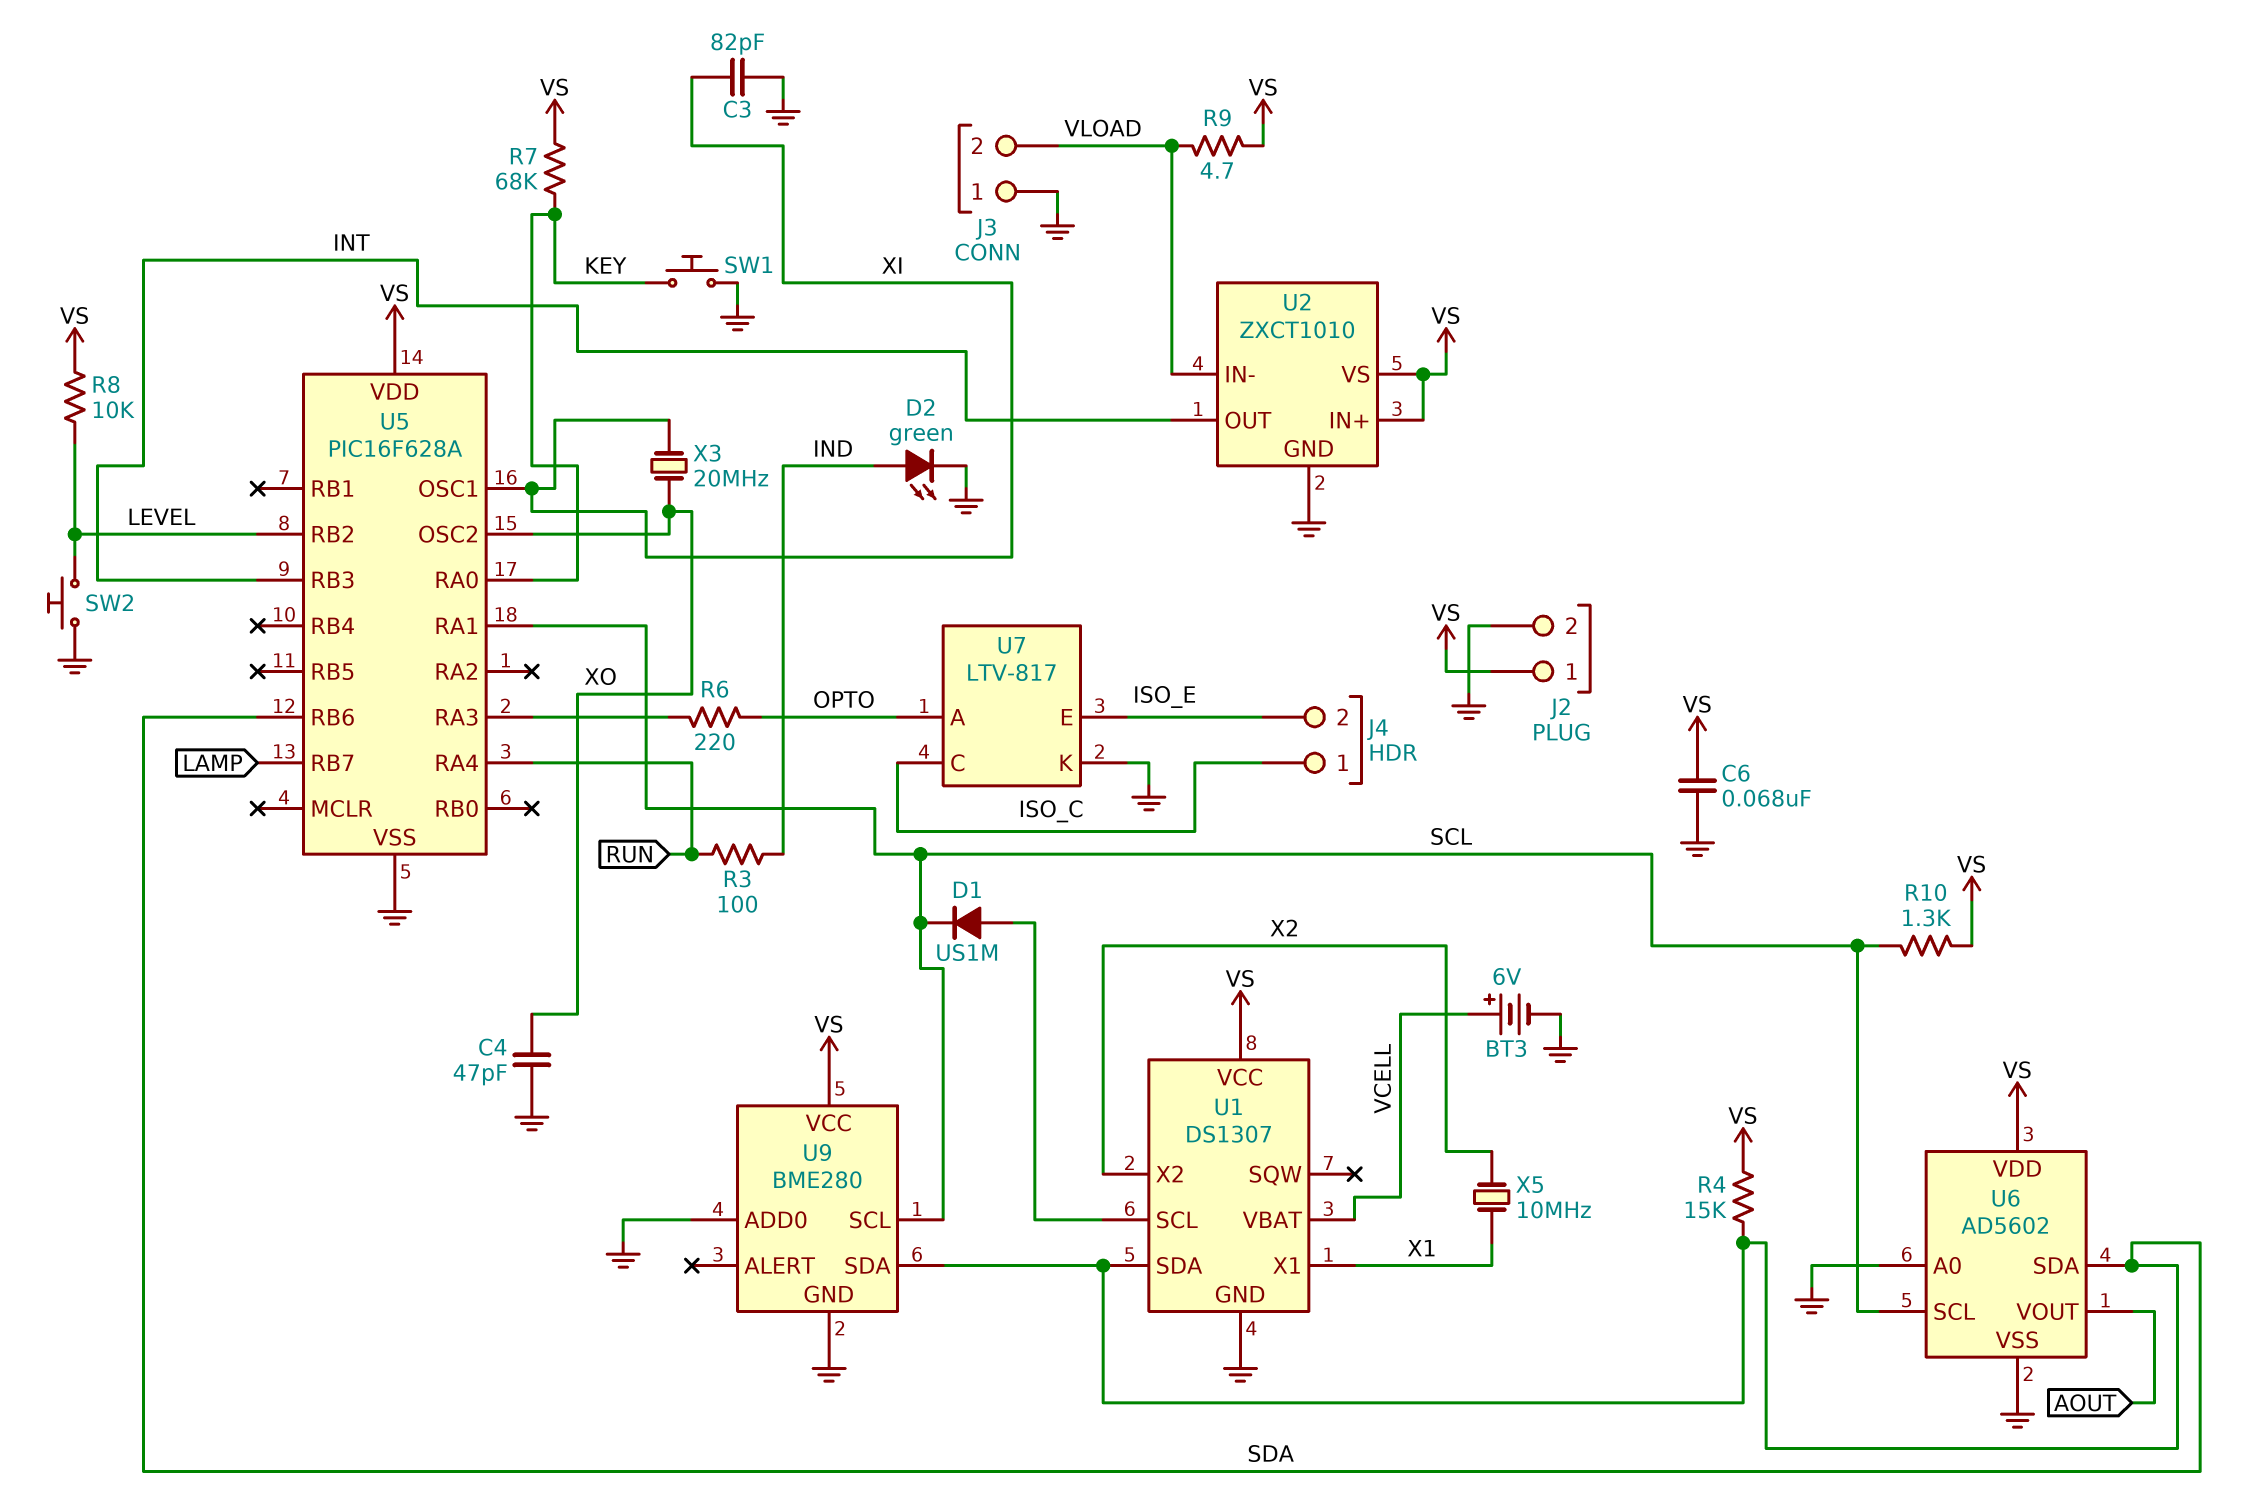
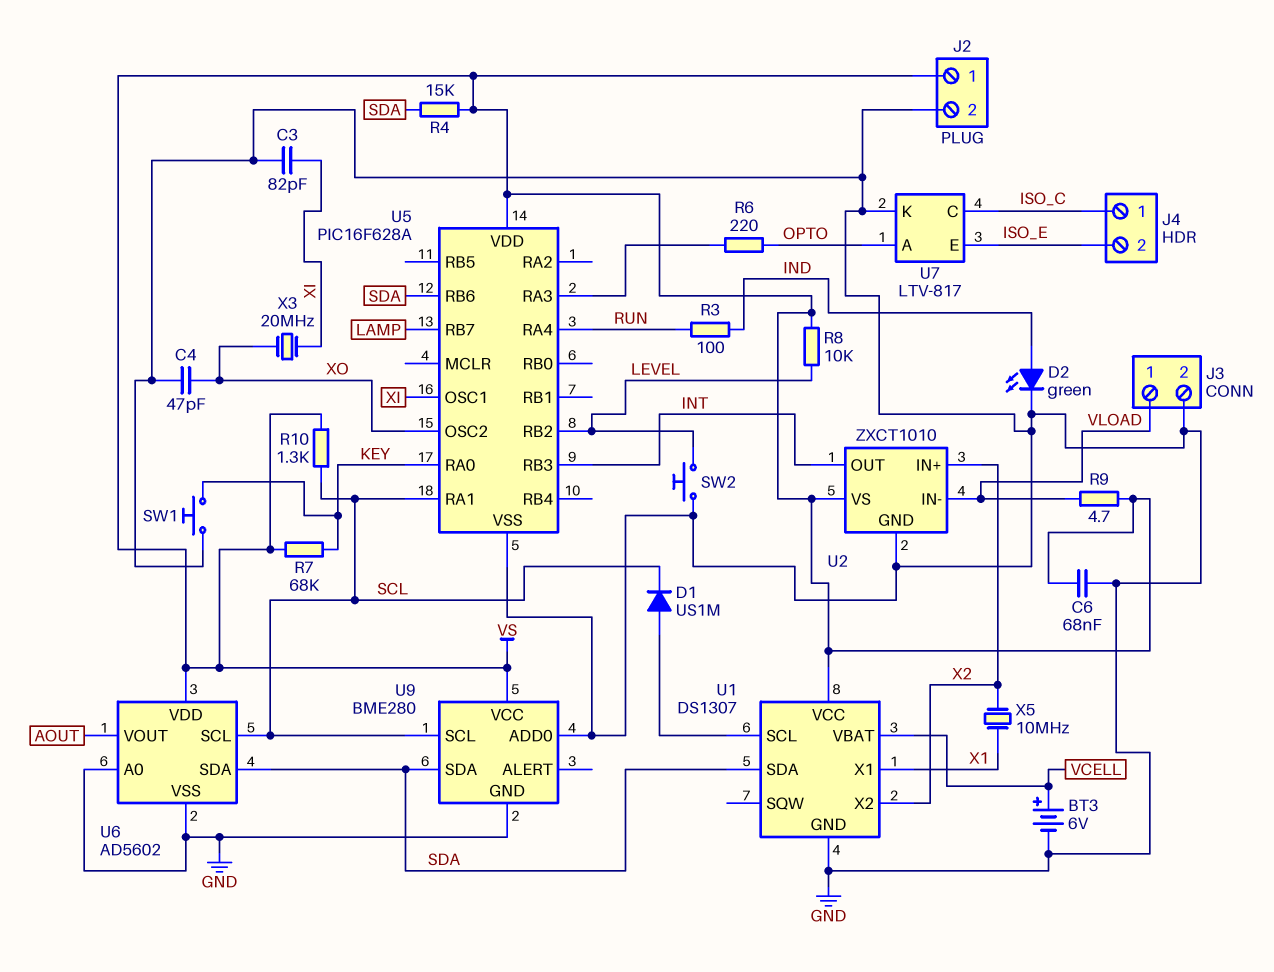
J3 pin 1: GND -> VLOAD
J3 pin 2: VLOAD -> GND
U2 pin IN+: VS -> X2

